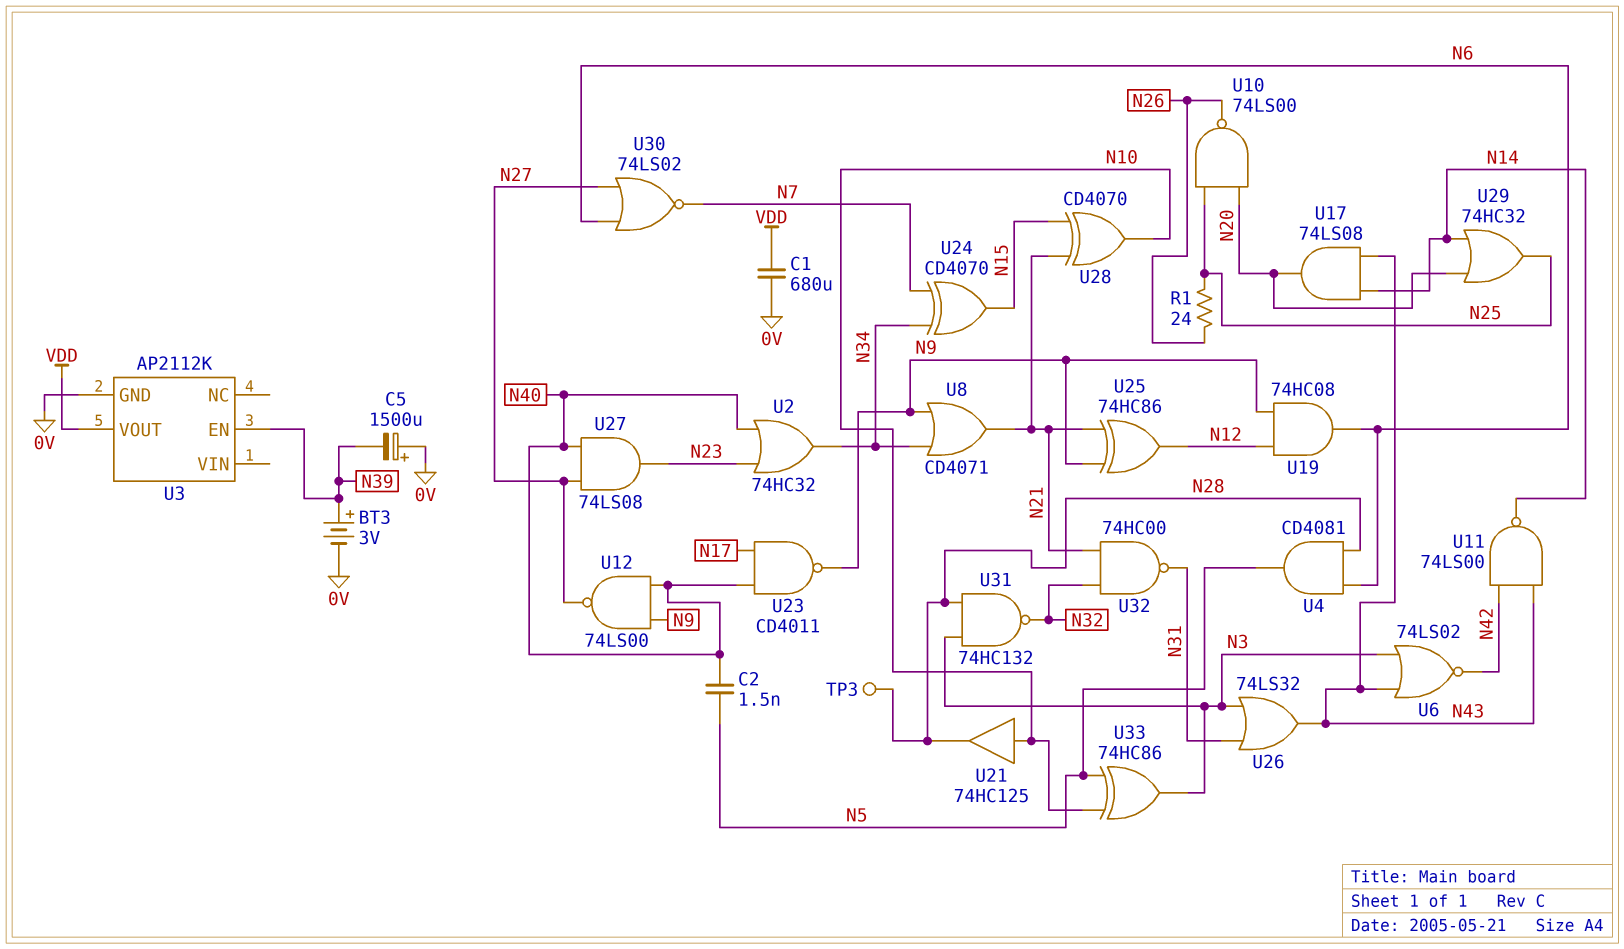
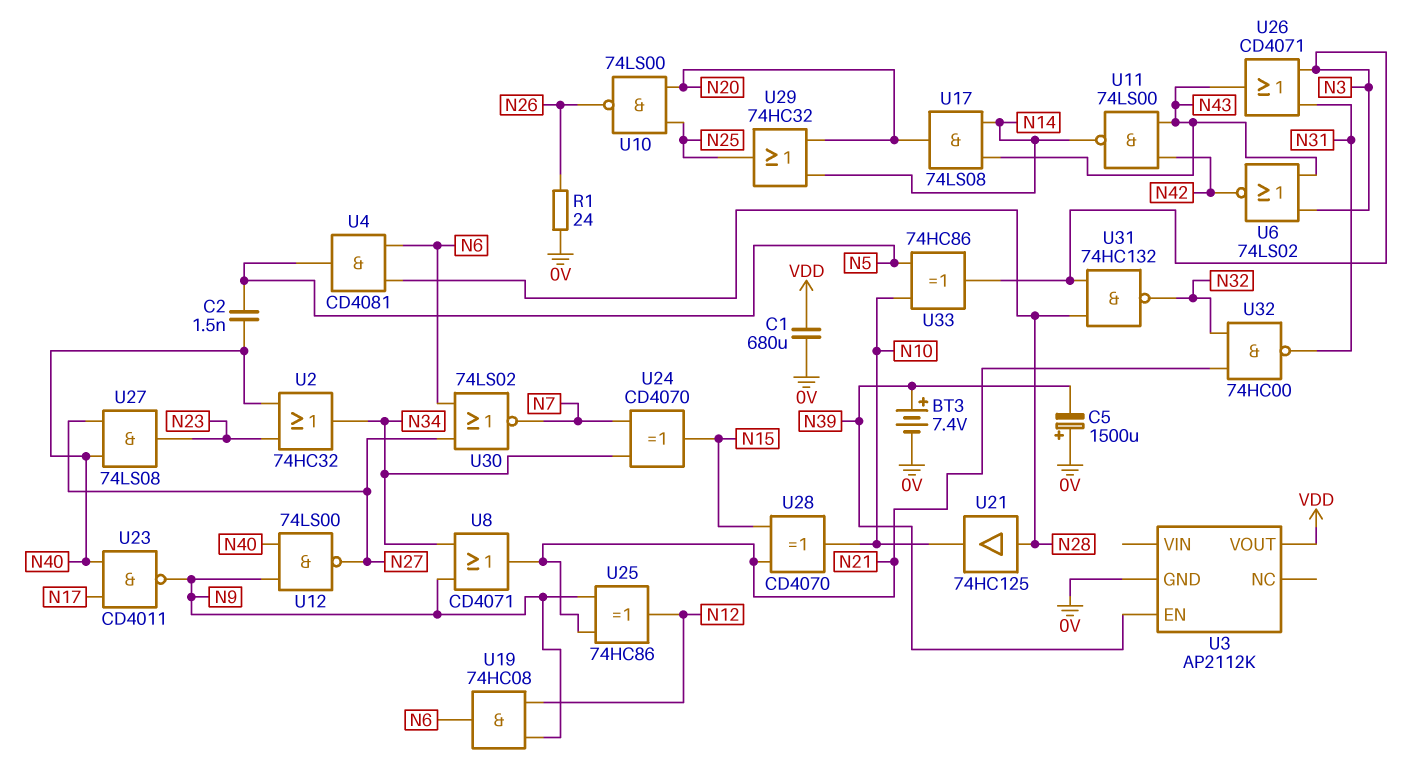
BT3: 3V (plus N39, minus 0V) -> 7.4V (plus N39, minus 0V)
R1: 24 (N25, N26) -> 24 (0V, N26)
TP3: test point (N28) -> none
U21: buffer 74HC125 (in N10, out N28) -> buffer 74HC125 (in N28, out N10)
U26: OR 74LS32 (in N3, in N31, out N43) -> OR CD4071 (in N3, in N31, out N43)

